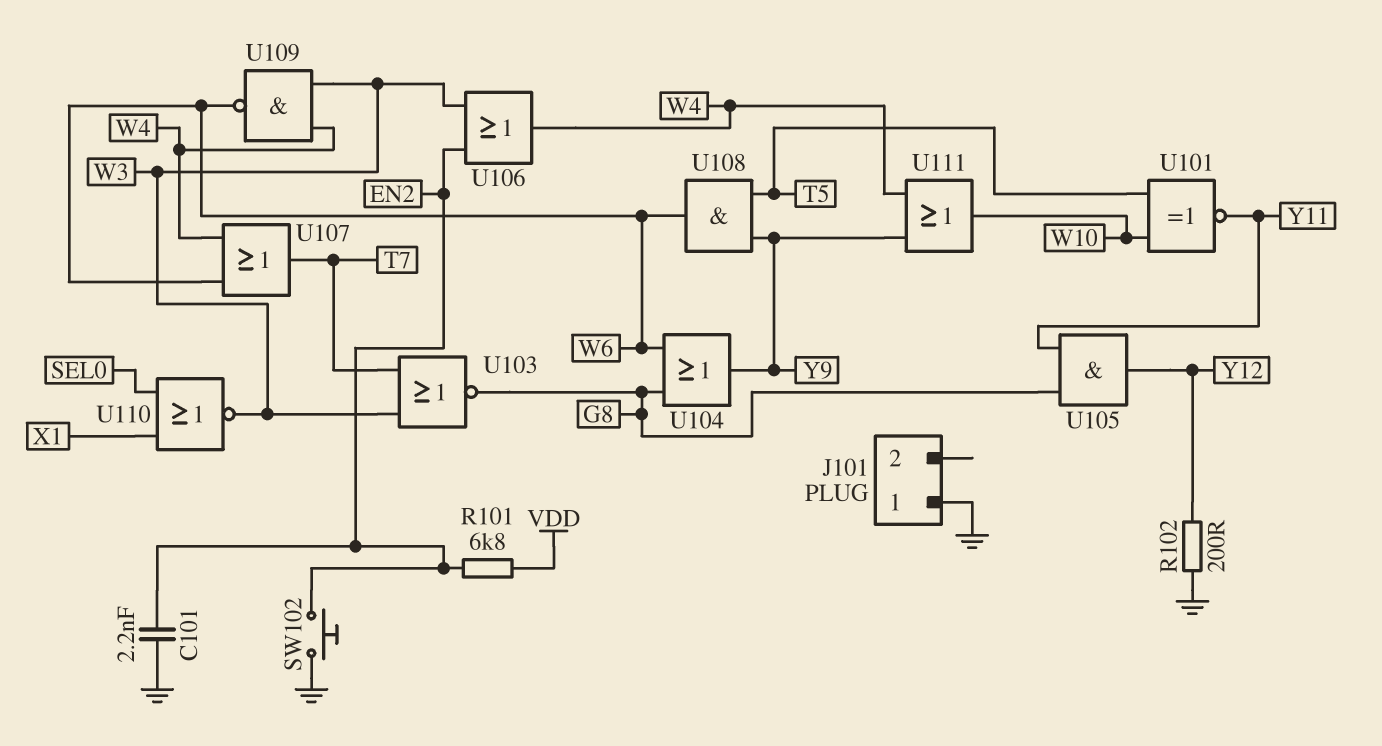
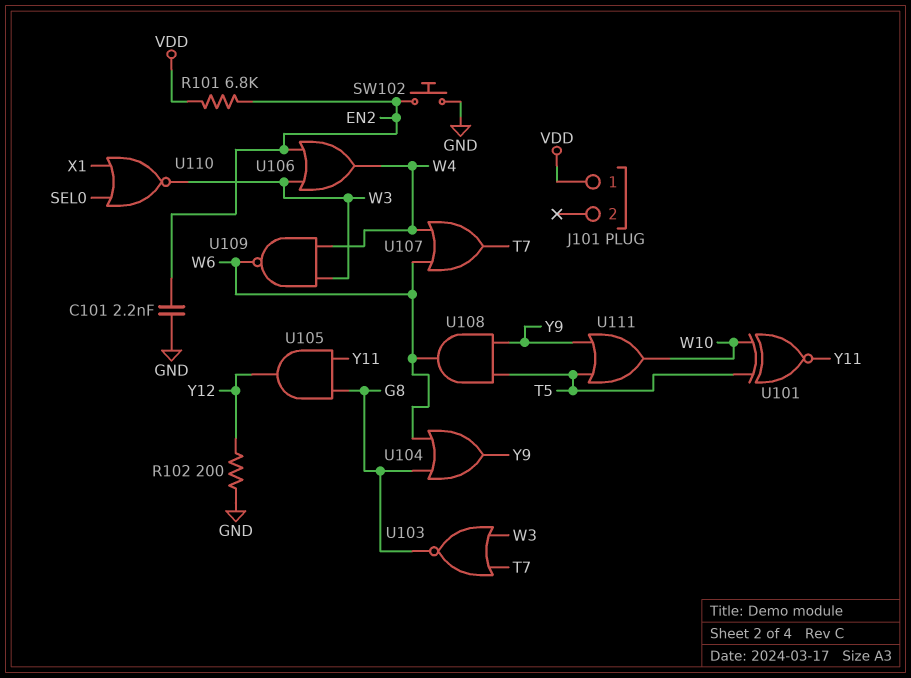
J101 pin 1: GND -> VDD
U111: OR (in W4, in Y9, out W10) -> OR (in T5, in Y9, out W10)

